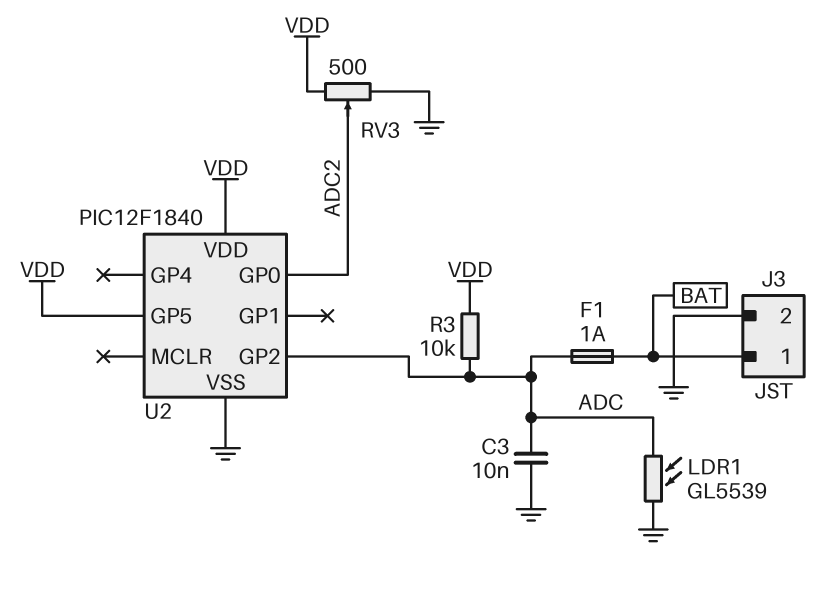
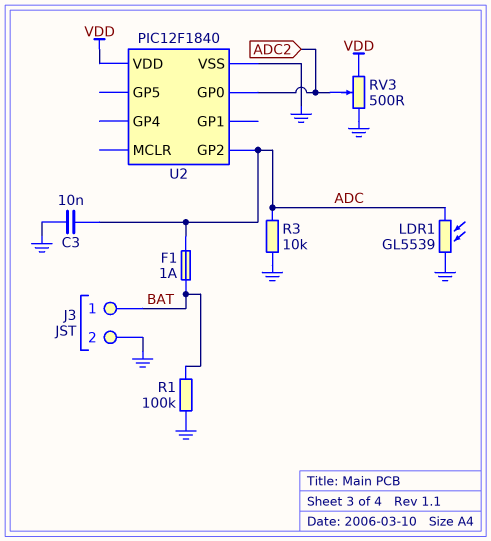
R1: none -> 100k (BAT, GND)
R3: 10k (ADC, VDD) -> 10k (ADC, GND)
U2 pin GP5: VDD -> none

